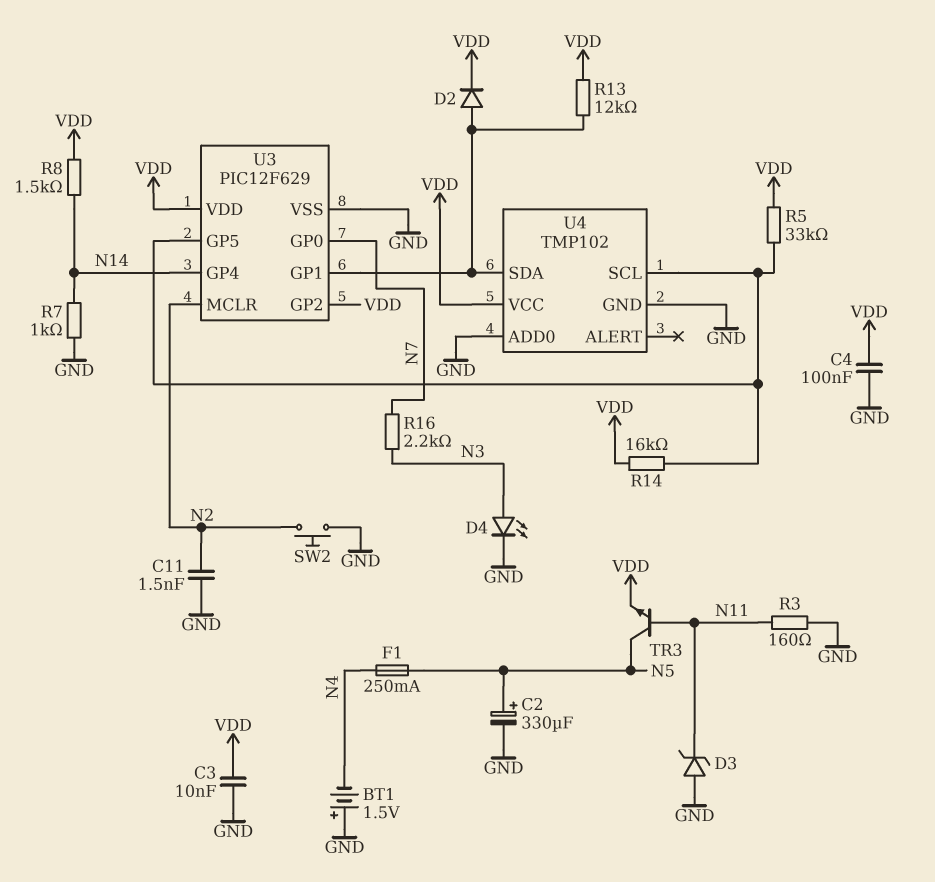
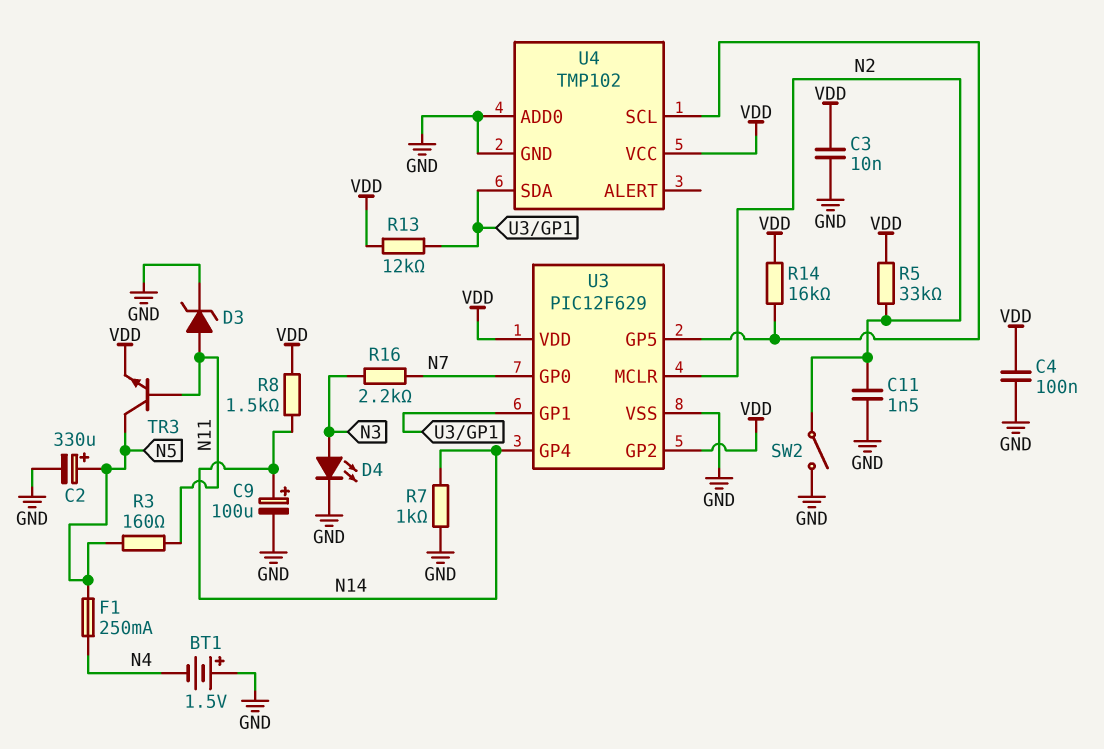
C9: none -> 100uF (plus N14, minus GND)
D2: diode (A U3/GP1, K VDD) -> none
D3: zener (A GND, K N11) -> zener (A N11, K GND)
R3: 160 (GND, N11) -> 160 (N5, N11)
R5: 33k (U3/GP5, VDD) -> 33k (N2, VDD)
SW2: button (GND, N2) -> switch (GND, N2)

